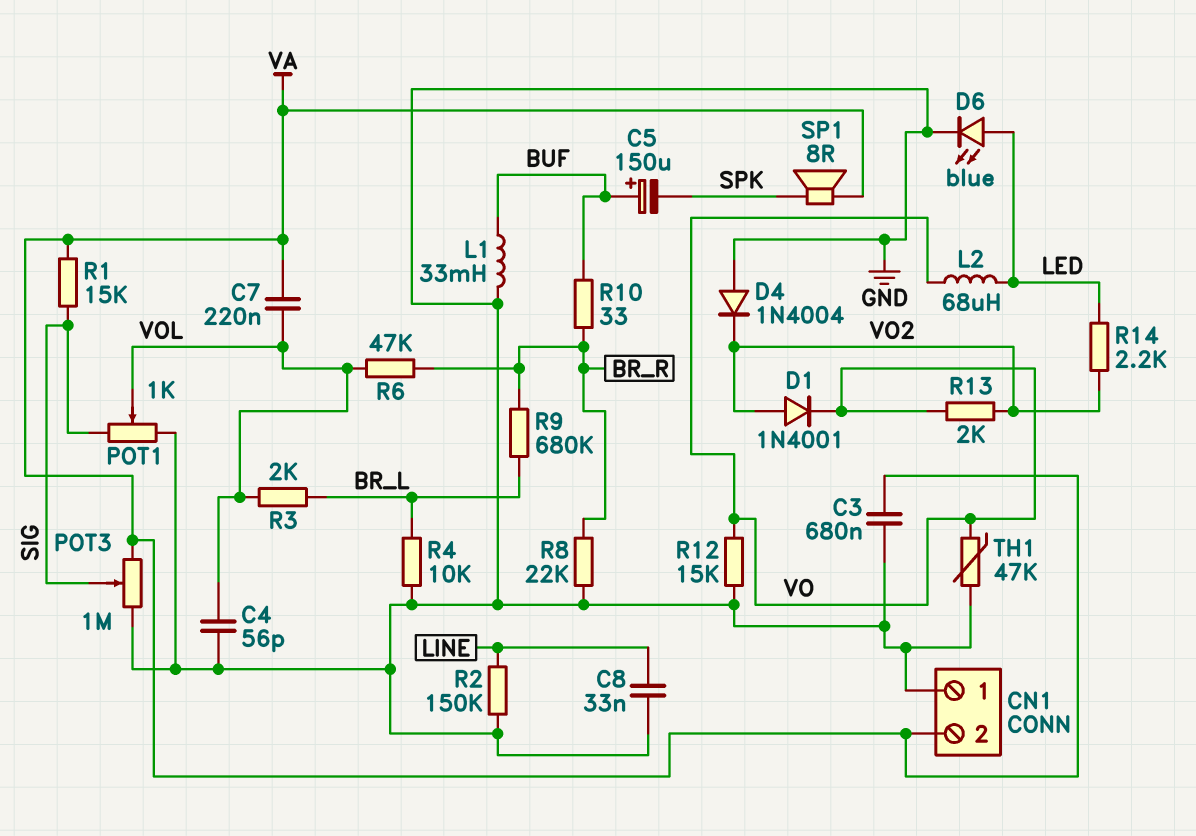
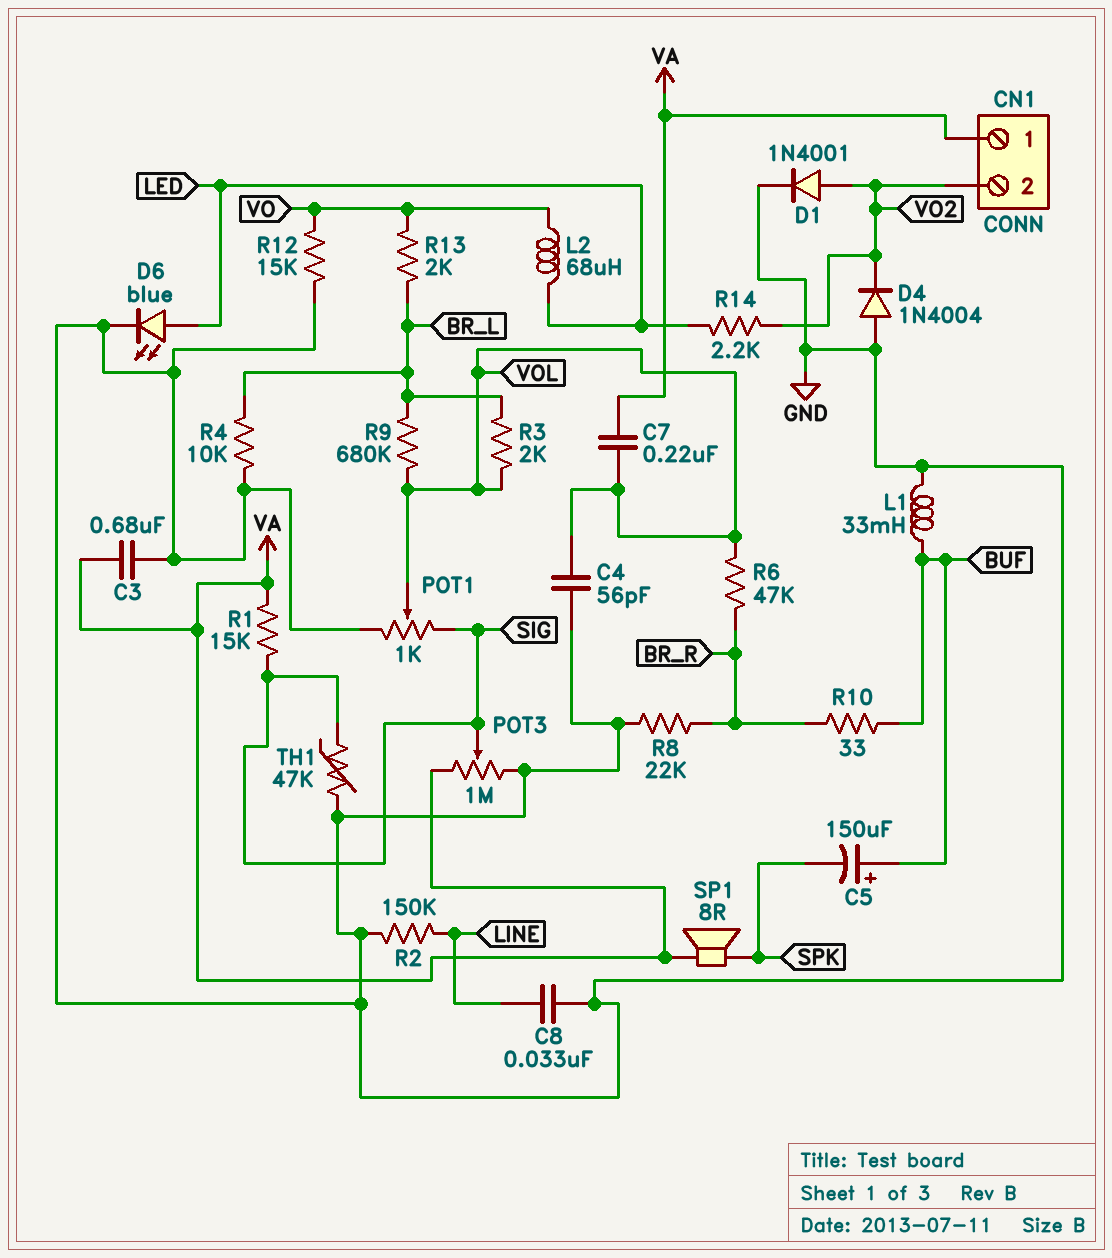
CN1 pin 1: GND -> VA
CN1 pin 2: VA -> VO2
D1: diode 1N4001 (A VO2, K VO) -> diode 1N4001 (A VO2, K GND)
R9: 680k (BR_L, BR_R) -> 680k (BR_L, VOL)
R13: 2k (VO, VO2) -> 2k (BR_L, VO)
TH1: 47k (GND, VO) -> 47k (GND, SIG)

